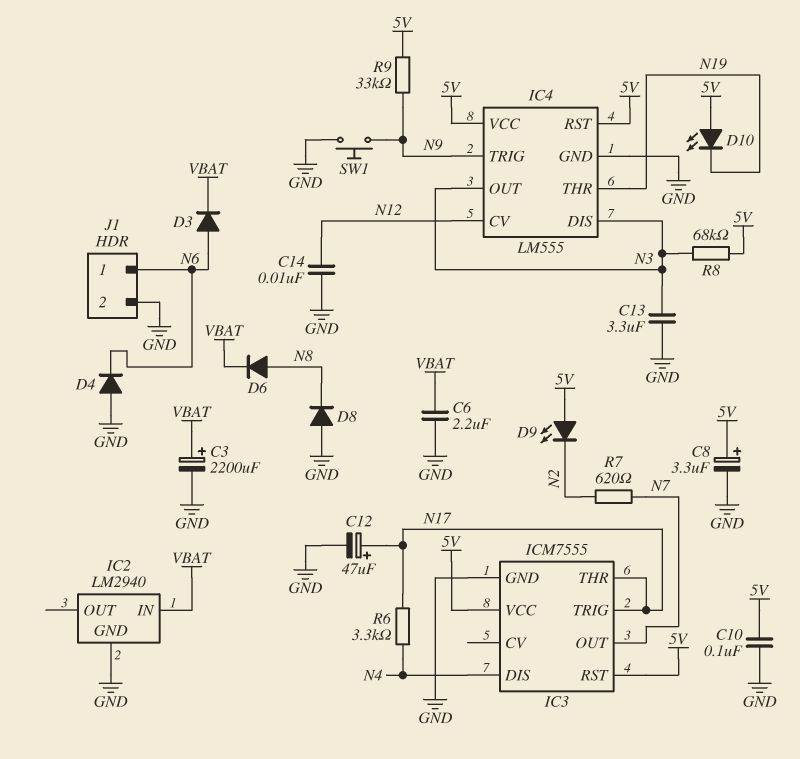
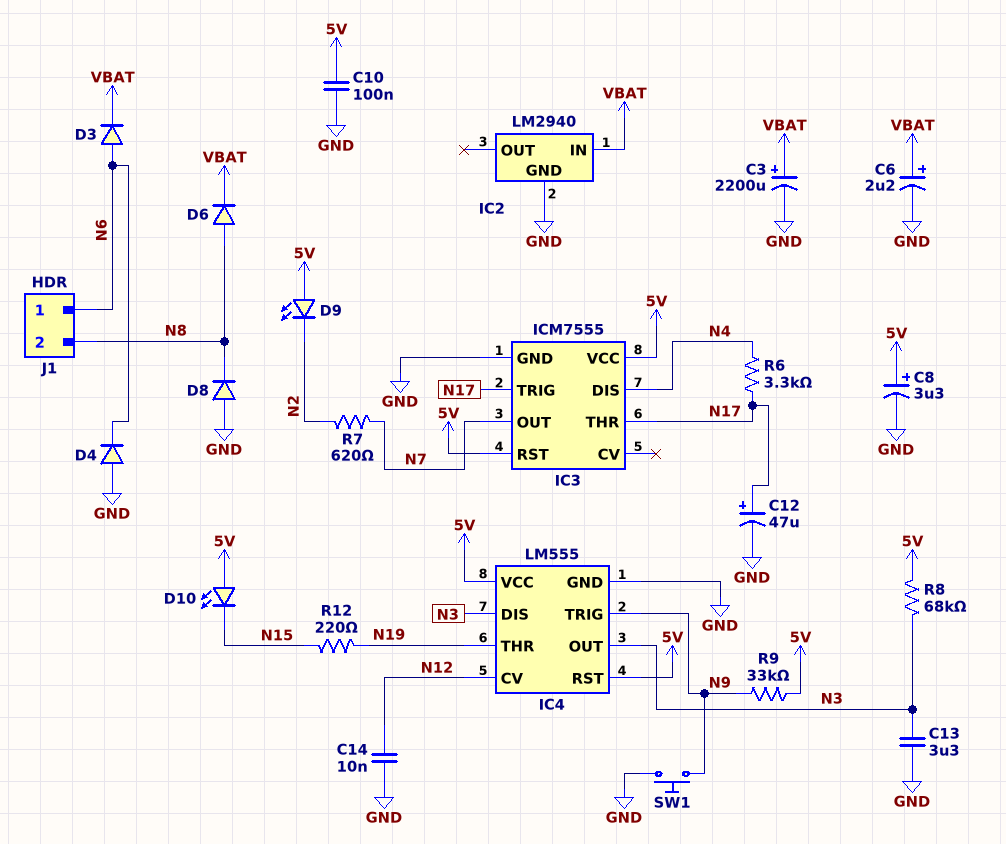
C6: 2.2uF (GND, VBAT) -> 2.2uF (plus VBAT, minus GND)
D10: LED (A 5V, K N19) -> LED (A 5V, K N15)
J1 pin 2: GND -> N8
R12: none -> 220 (N15, N19)

